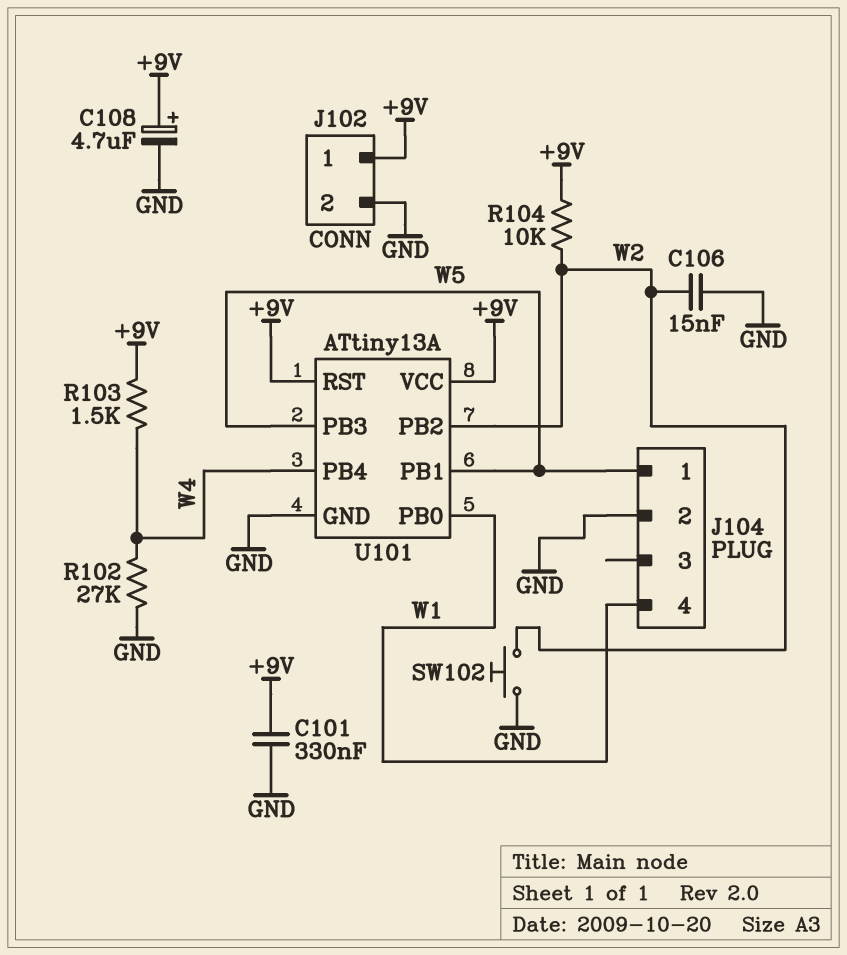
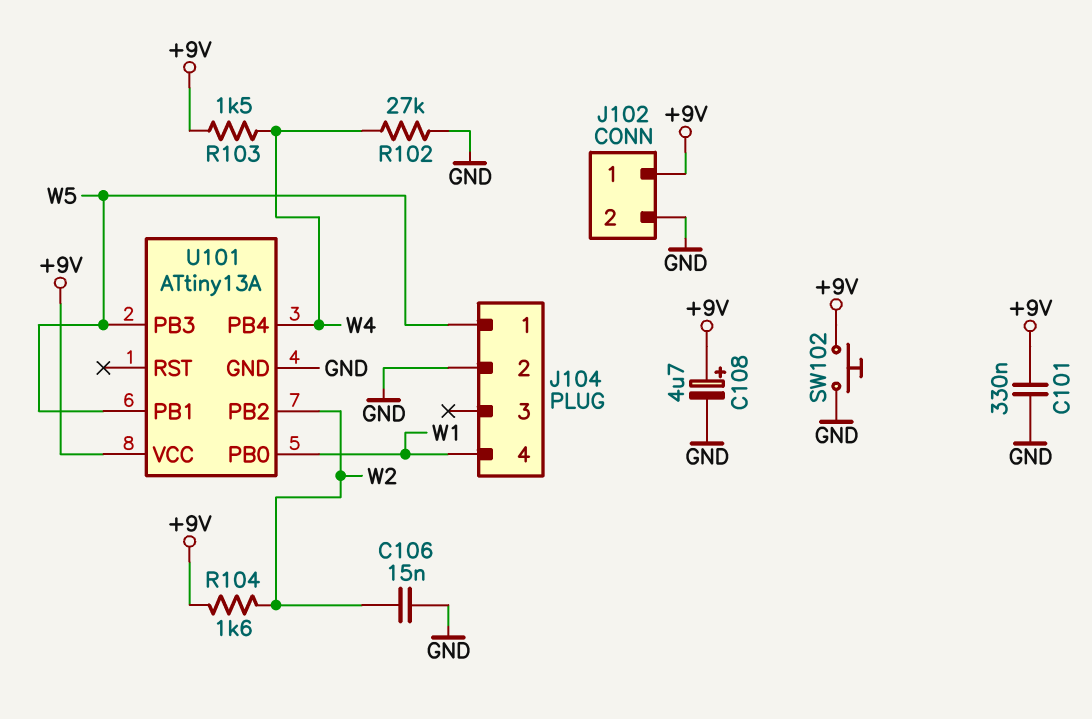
R104: 10k (+9V, W2) -> 1.6k (+9V, W2)
SW102: button (GND, W2) -> button (+9V, GND)
U101 pin RST: +9V -> none

